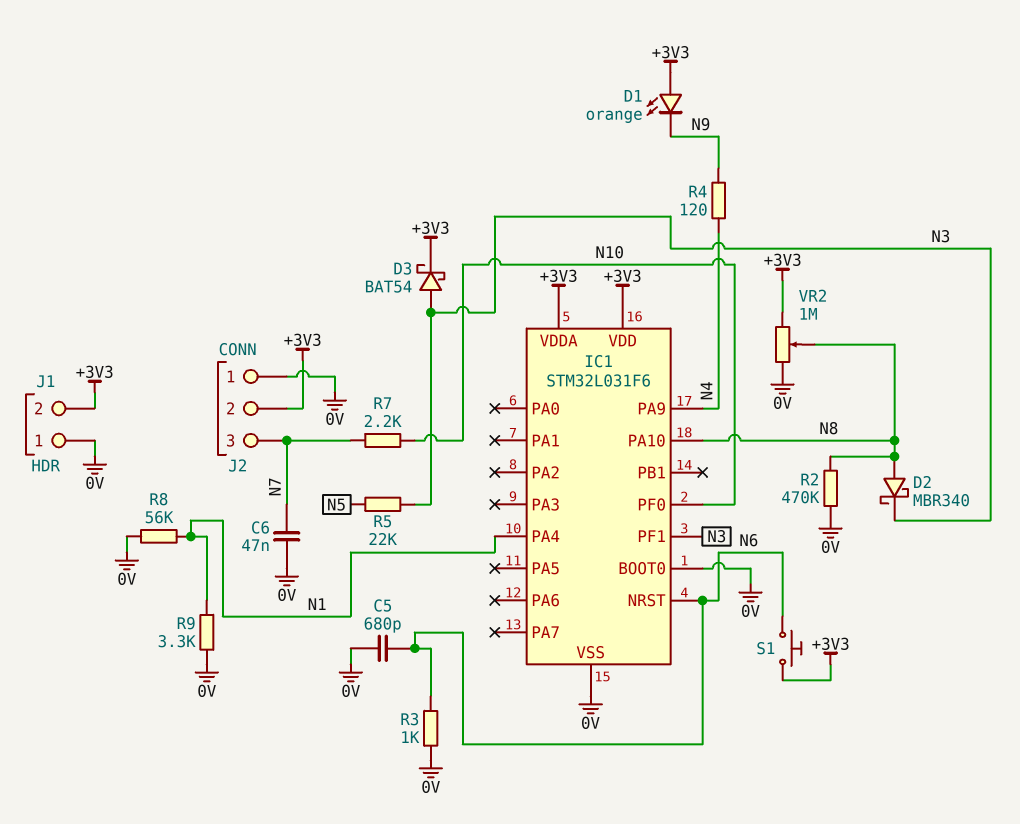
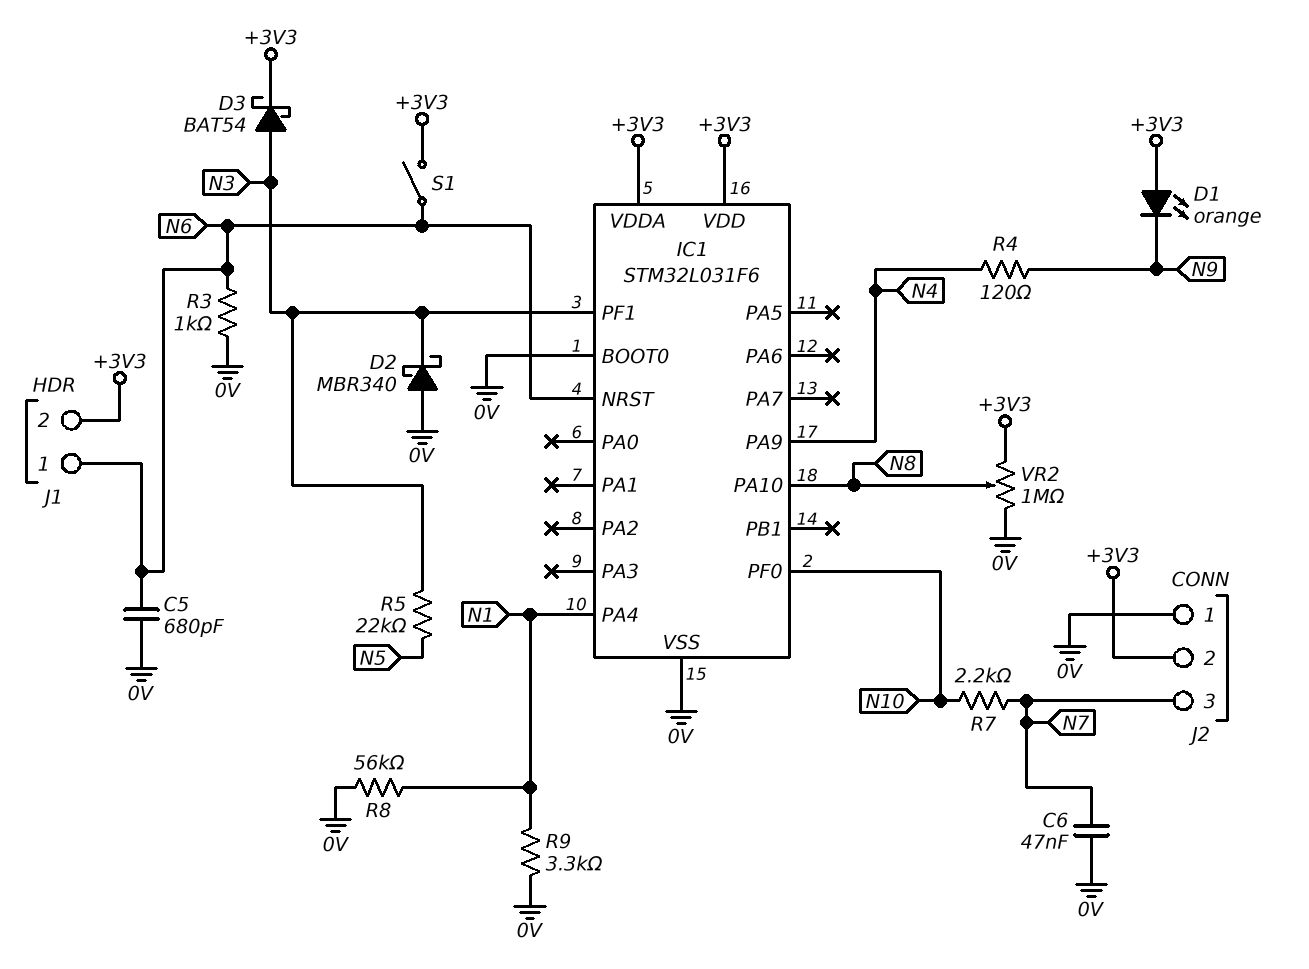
D2: schottky MBR340 (A N8, K N3) -> schottky MBR340 (A 0V, K N3)
J1 pin 1: 0V -> N6
R2: 470k (0V, N8) -> none
S1: button (+3V3, N6) -> switch (+3V3, N6)

